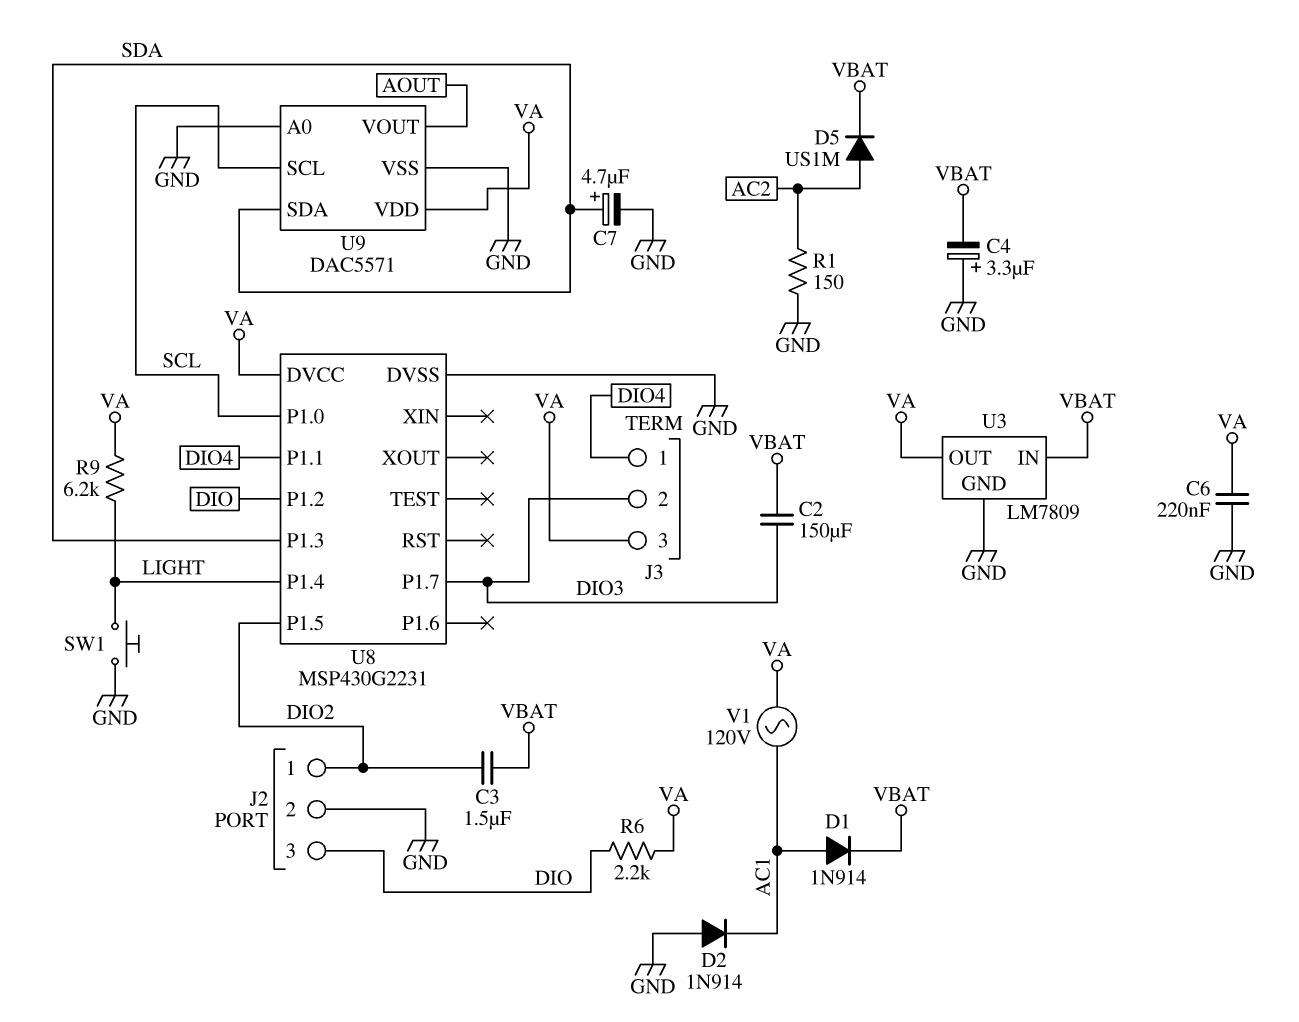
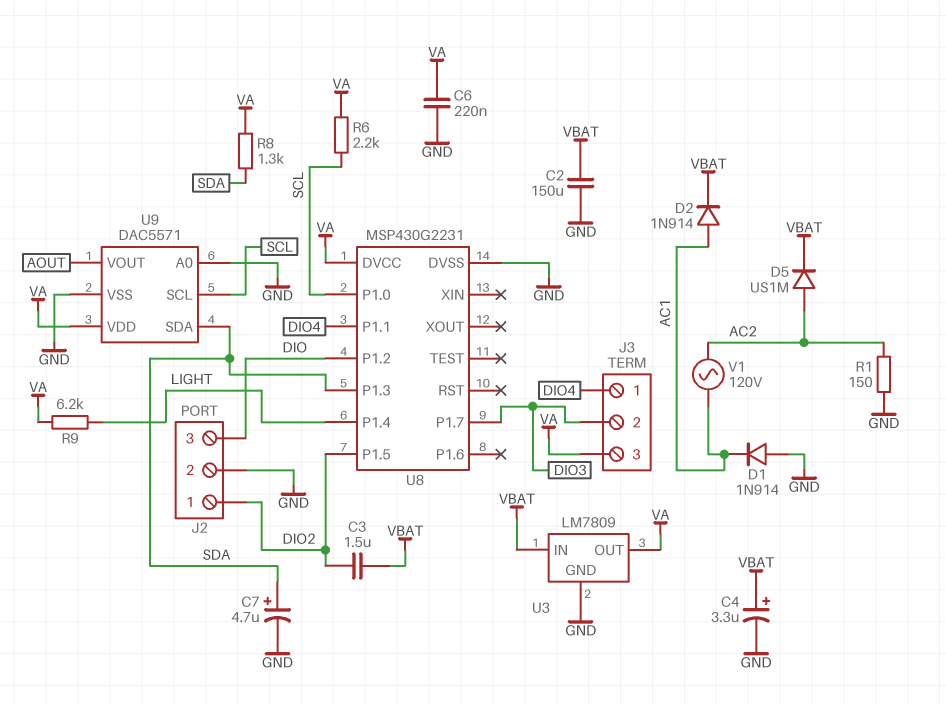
C2: 150uF (DIO3, VBAT) -> 150uF (GND, VBAT)
C4: 3.3uF (plus GND, minus VBAT) -> 3.3uF (plus VBAT, minus GND)
D1: diode 1N914 (A AC1, K VBAT) -> diode 1N914 (A GND, K AC1)
D2: diode 1N914 (A GND, K AC1) -> diode 1N914 (A AC1, K VBAT)
R6: 2.2k (DIO, VA) -> 2.2k (SCL, VA)
R8: none -> 1.3k (SDA, VA)
SW1: button (GND, LIGHT) -> none
V1: AC 120V (AC1, VA) -> AC 120V (AC1, AC2)

